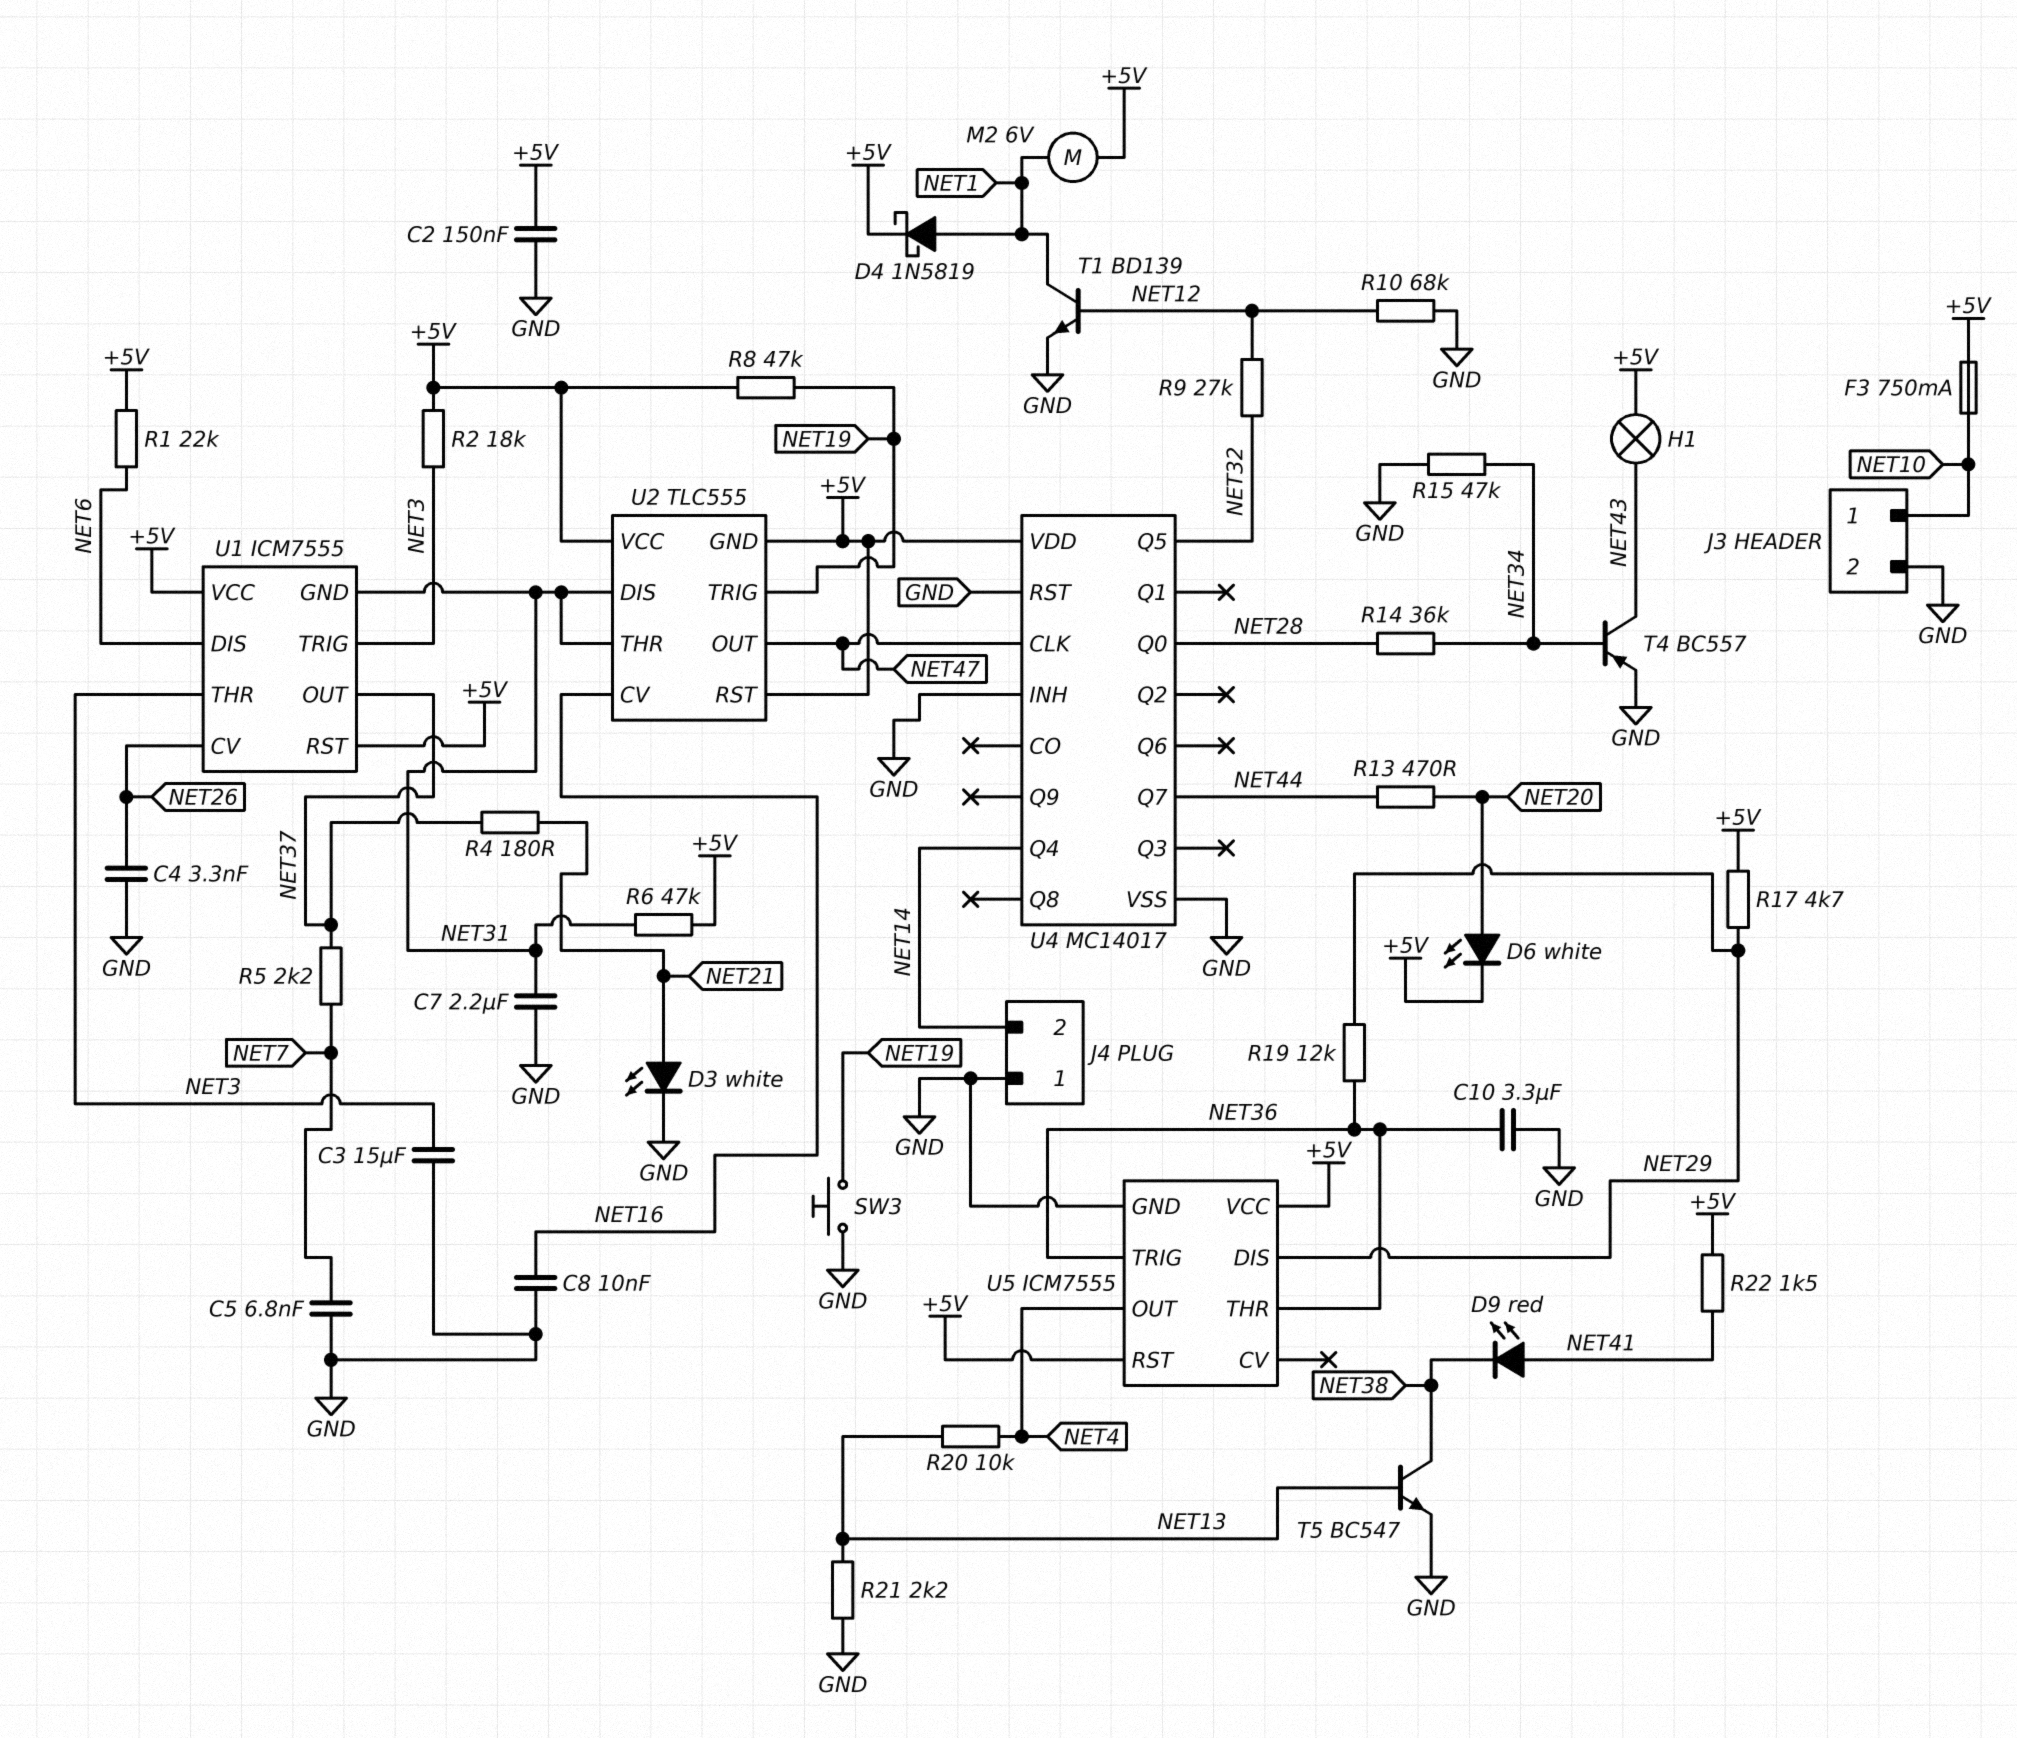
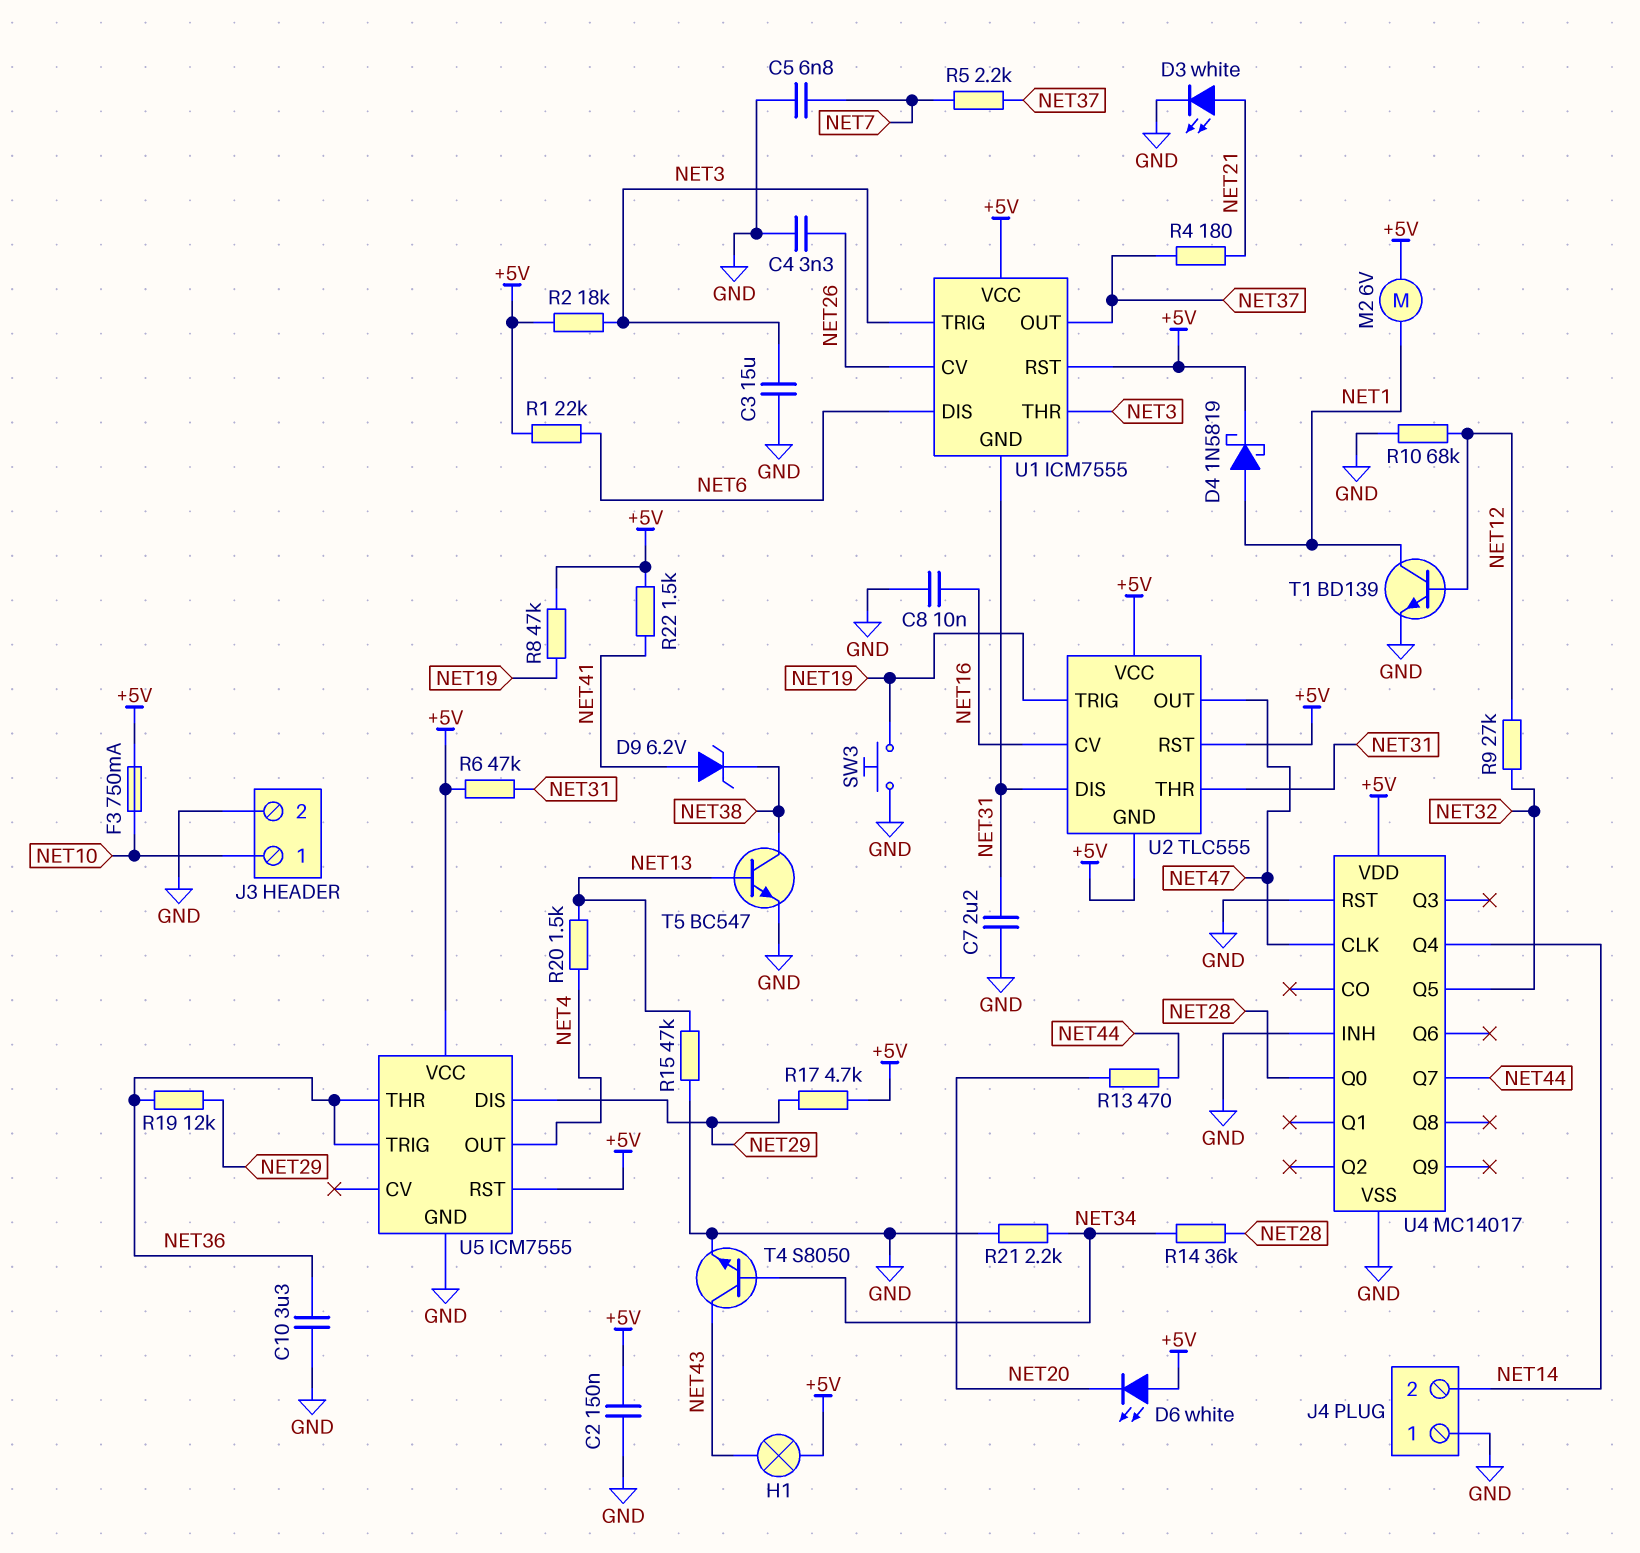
D6: LED white (A NET20, K +5V) -> LED white (A +5V, K NET20)
D9: LED red (A NET41, K NET38) -> zener 6.2V (A NET41, K NET38)
R15: 47k (GND, NET34) -> 47k (GND, NET13)
R20: 10k (NET4, NET13) -> 1.5k (NET4, NET13)
R21: 2.2k (GND, NET13) -> 2.2k (GND, NET34)
T4: PNP BC557 (B NET34, C NET43, E GND) -> NPN S8050 (B NET34, C NET43, E GND)

